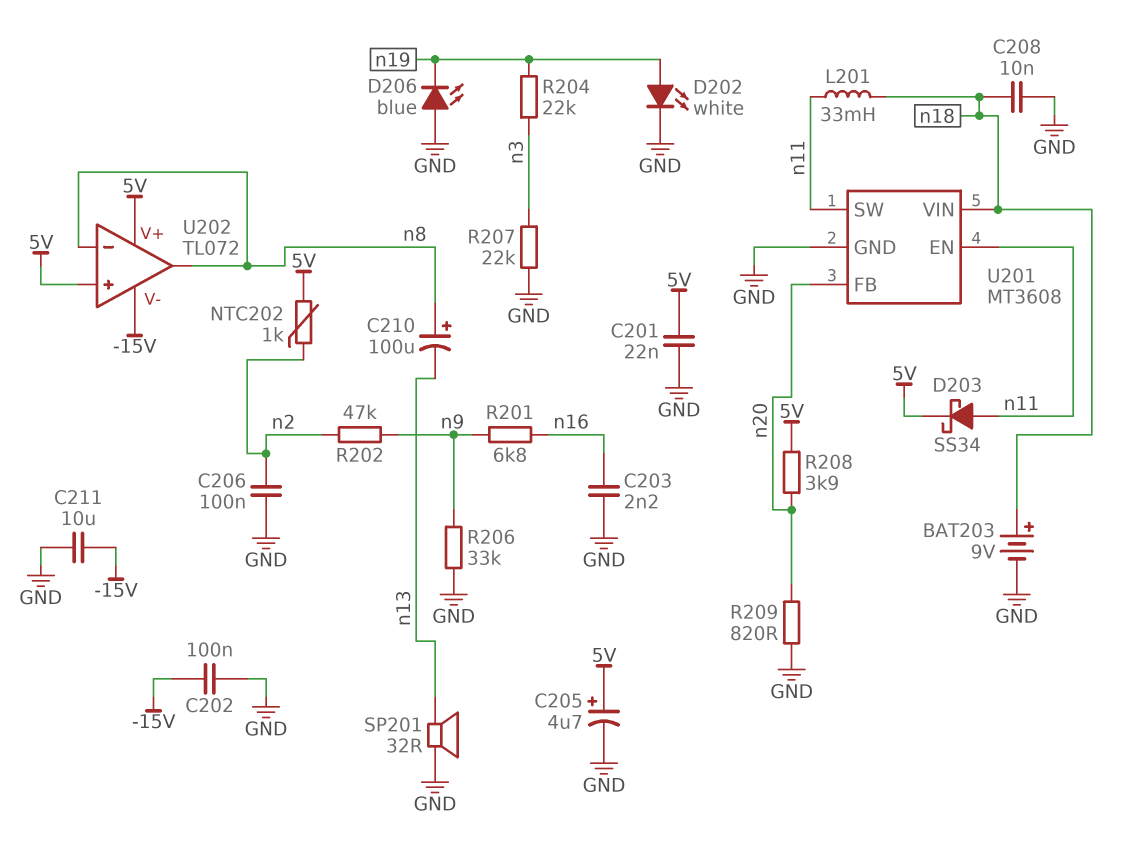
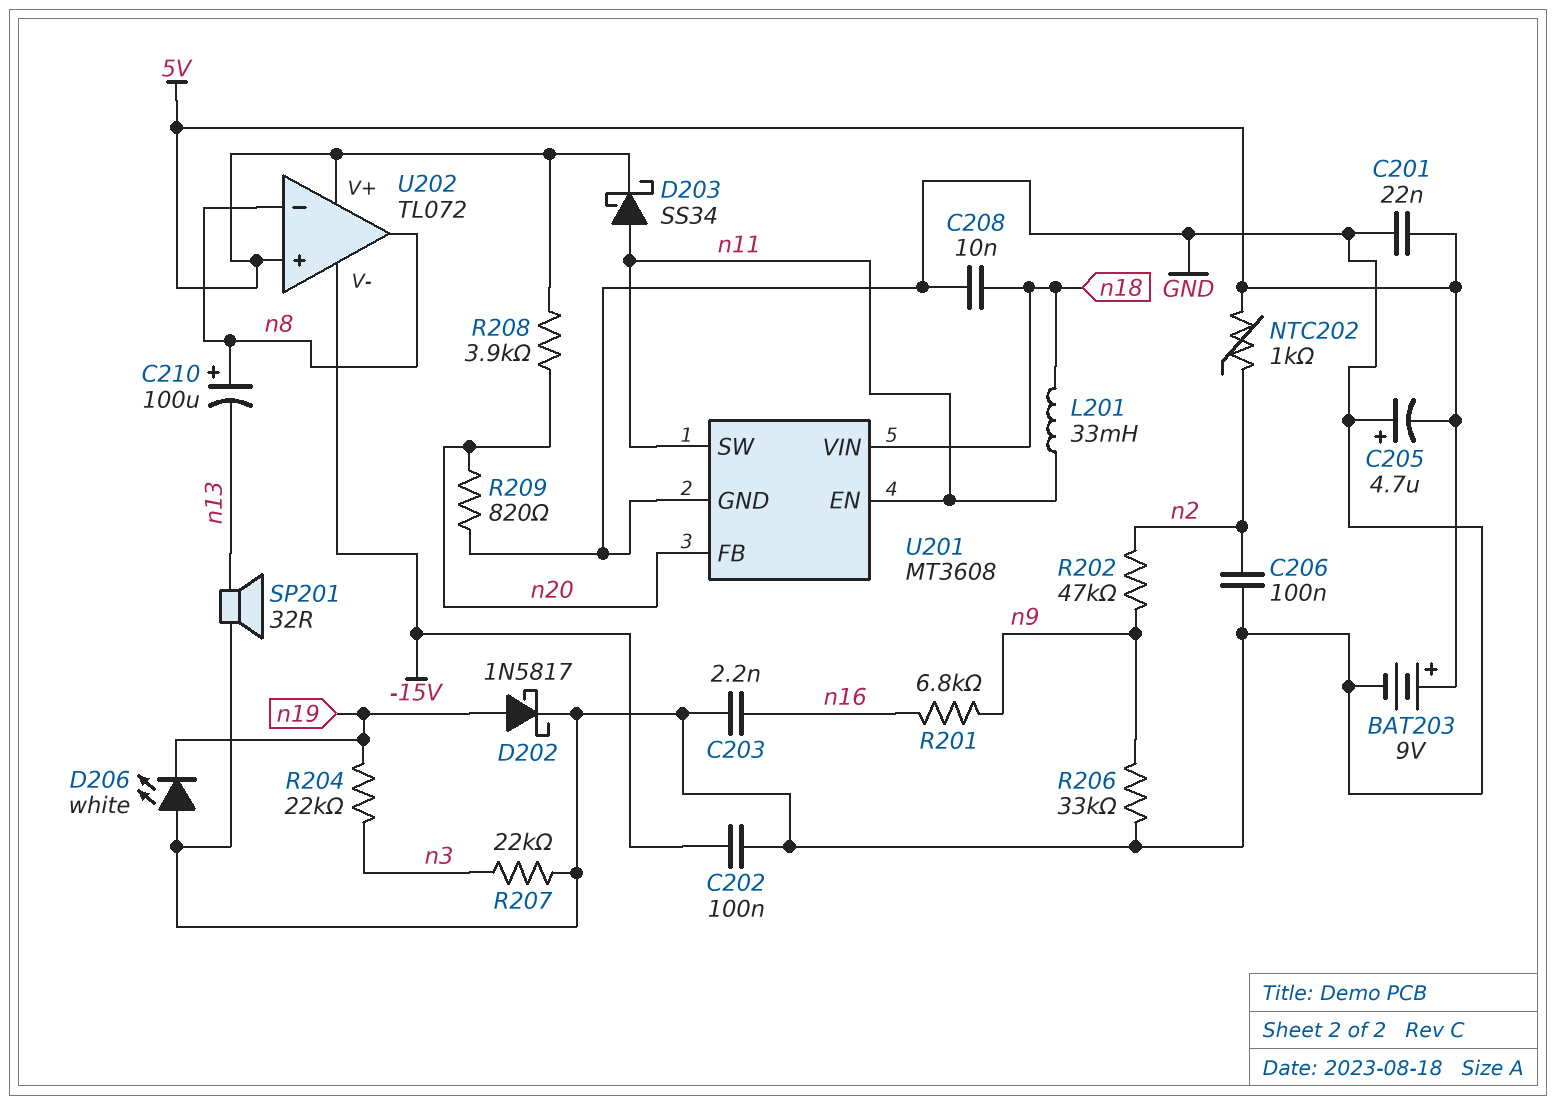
BAT203: 9V (plus n18, minus GND) -> 9V (plus 5V, minus GND)
C205: 4.7uF (plus 5V, minus GND) -> 4.7uF (plus GND, minus 5V)
C211: 10uF (-15V, GND) -> none
D202: LED white (A n19, K GND) -> schottky 1N5817 (A n19, K GND)
D206: LED blue (A GND, K n19) -> LED white (A GND, K n19)

